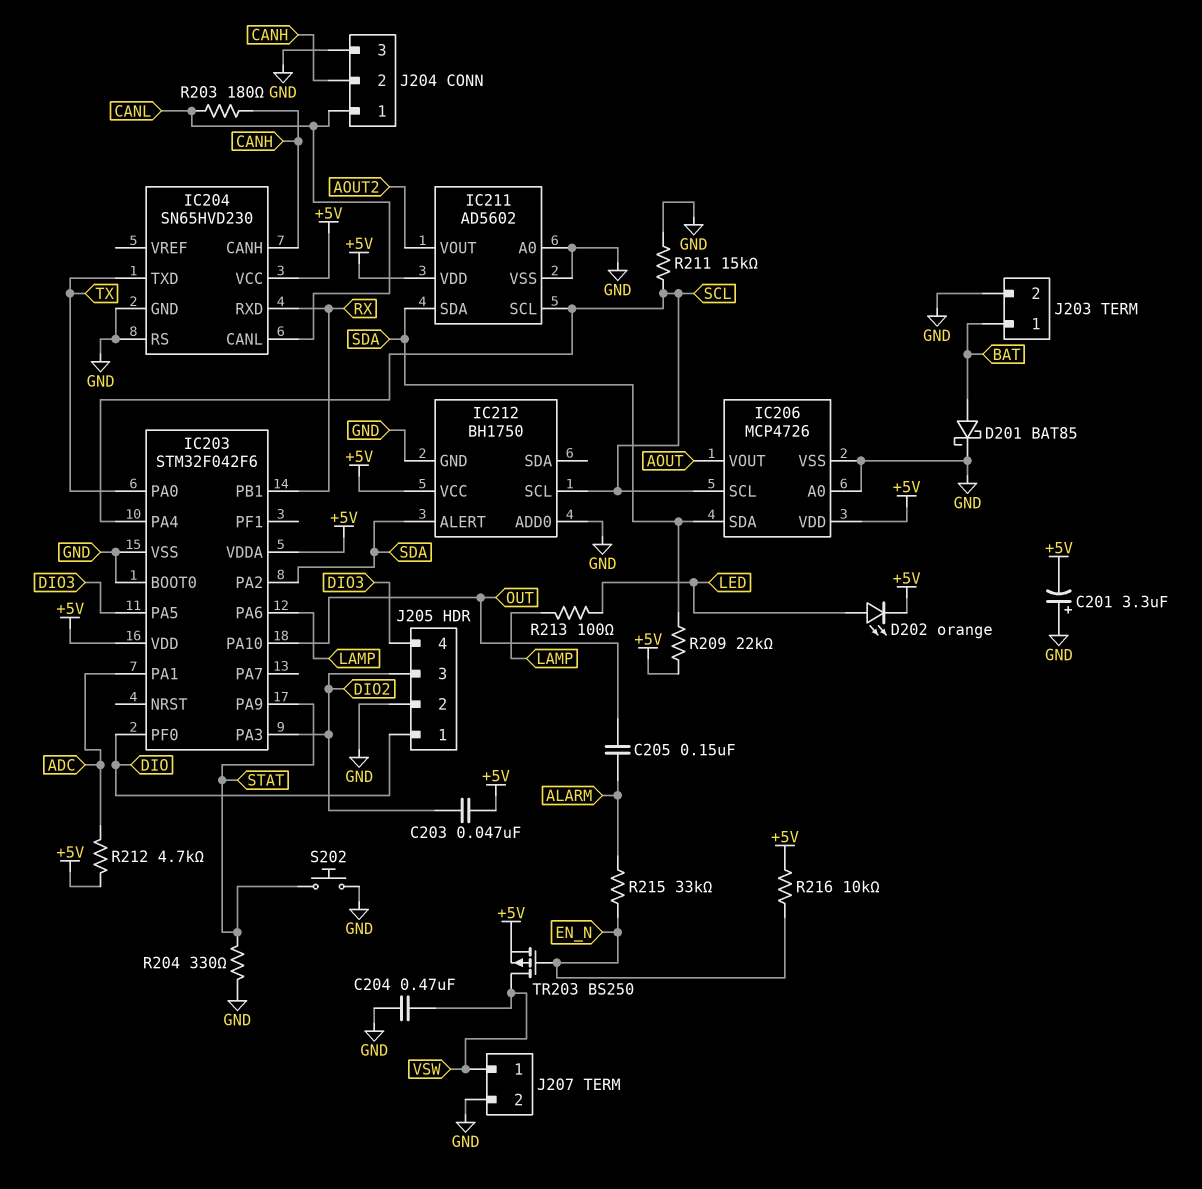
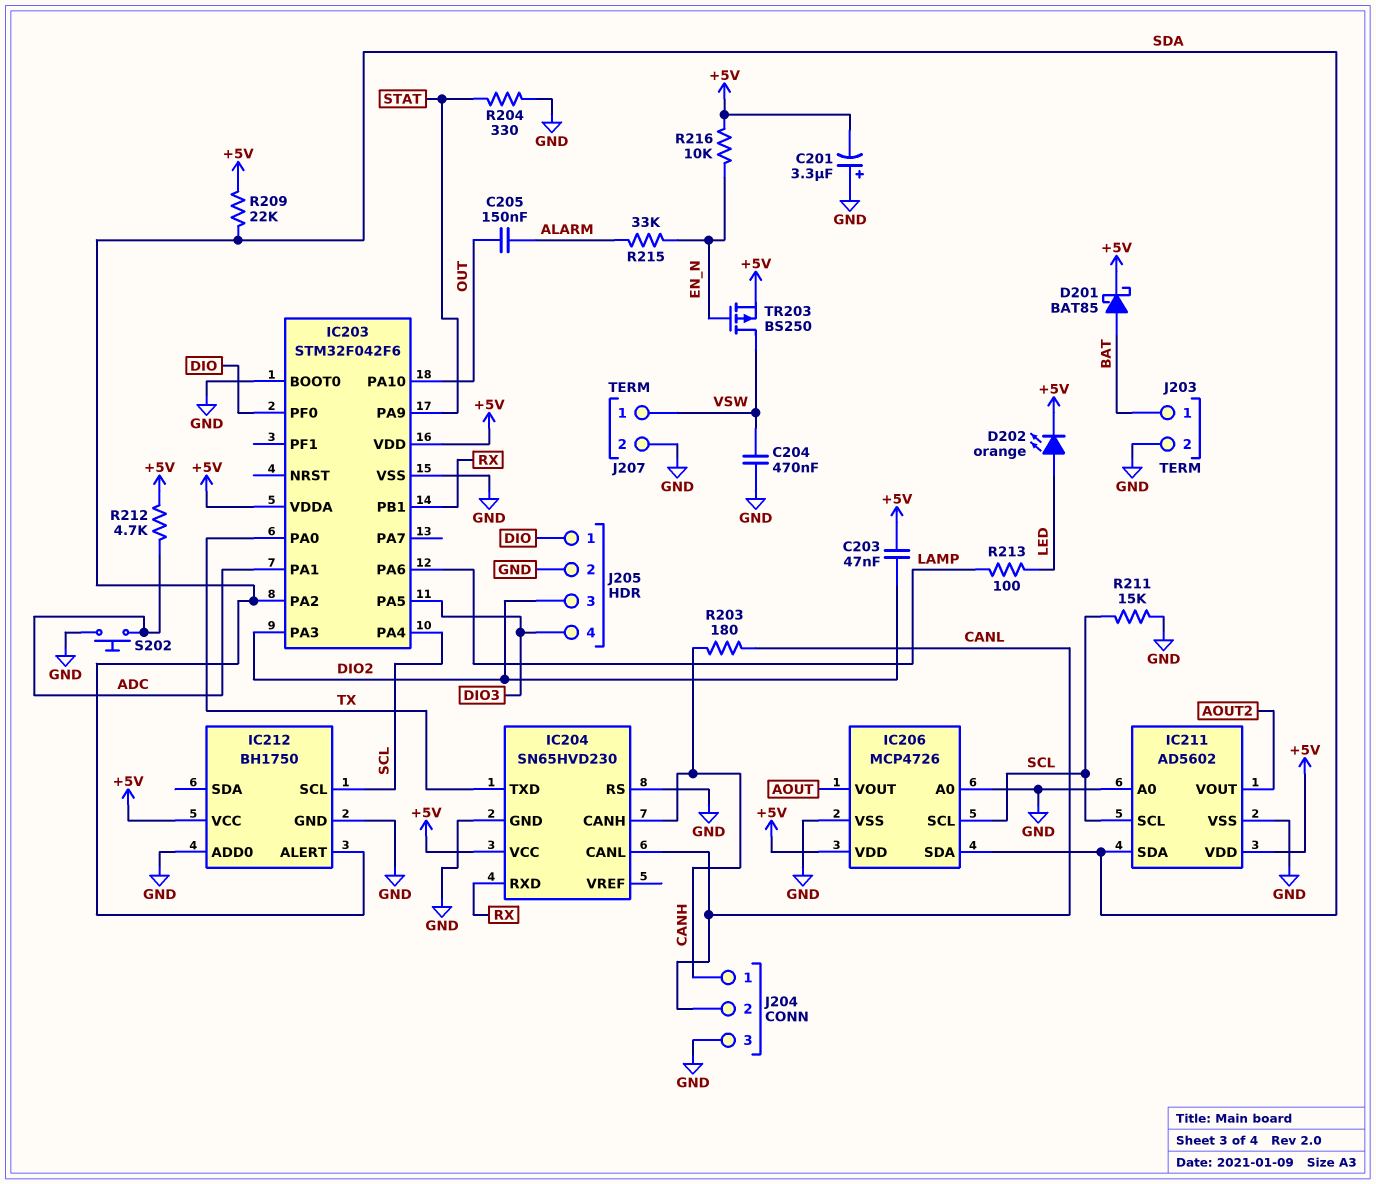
D201: schottky BAT85 (A BAT, K GND) -> schottky BAT85 (A BAT, K +5V)
J204 pin 1: CANL -> CANH
J204 pin 2: CANH -> CANL
S202: button (GND, STAT) -> button (ADC, GND)

